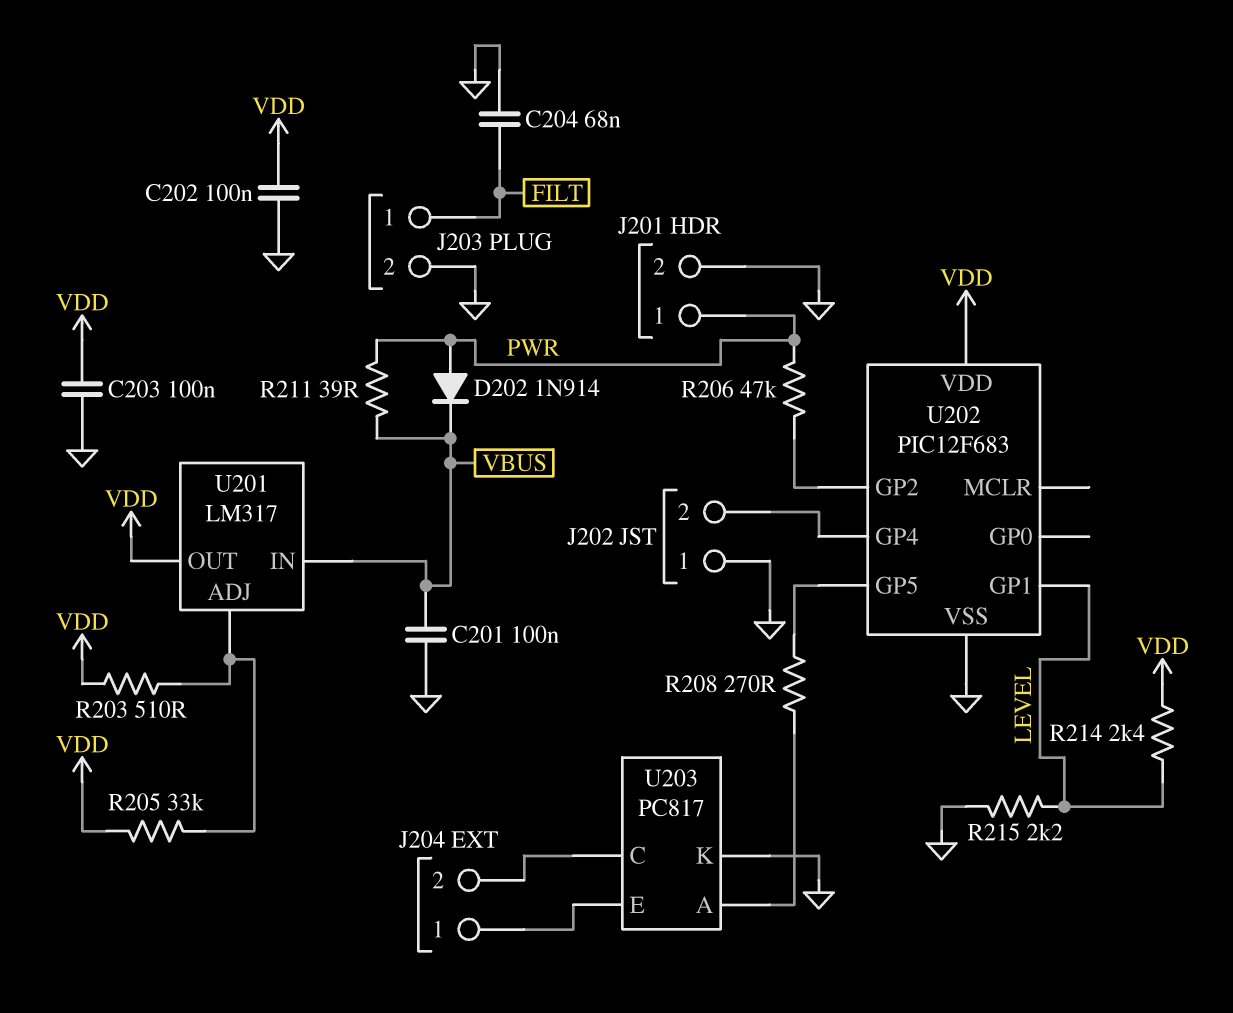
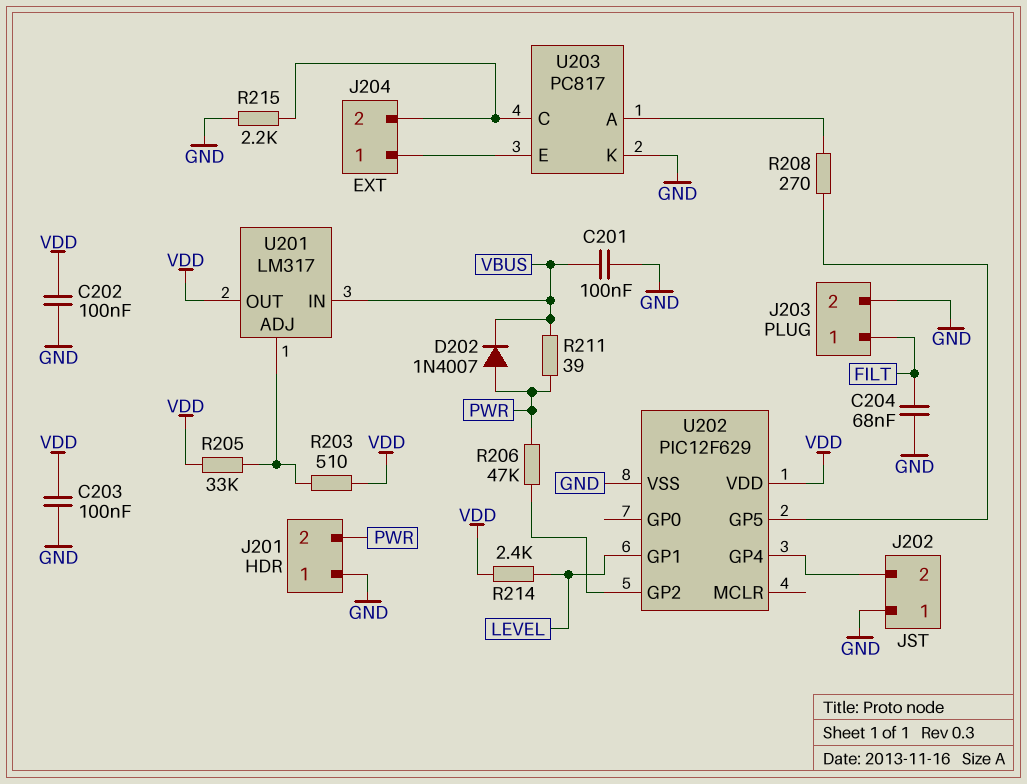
D202: diode 1N914 (A PWR, K VBUS) -> diode 1N4007 (A PWR, K VBUS)
J201 pin 1: PWR -> GND
J201 pin 2: GND -> PWR
R215: 2.2k (GND, LEVEL) -> 2.2k (GND, J204/2)
U202: PIC12F683 -> PIC12F629

